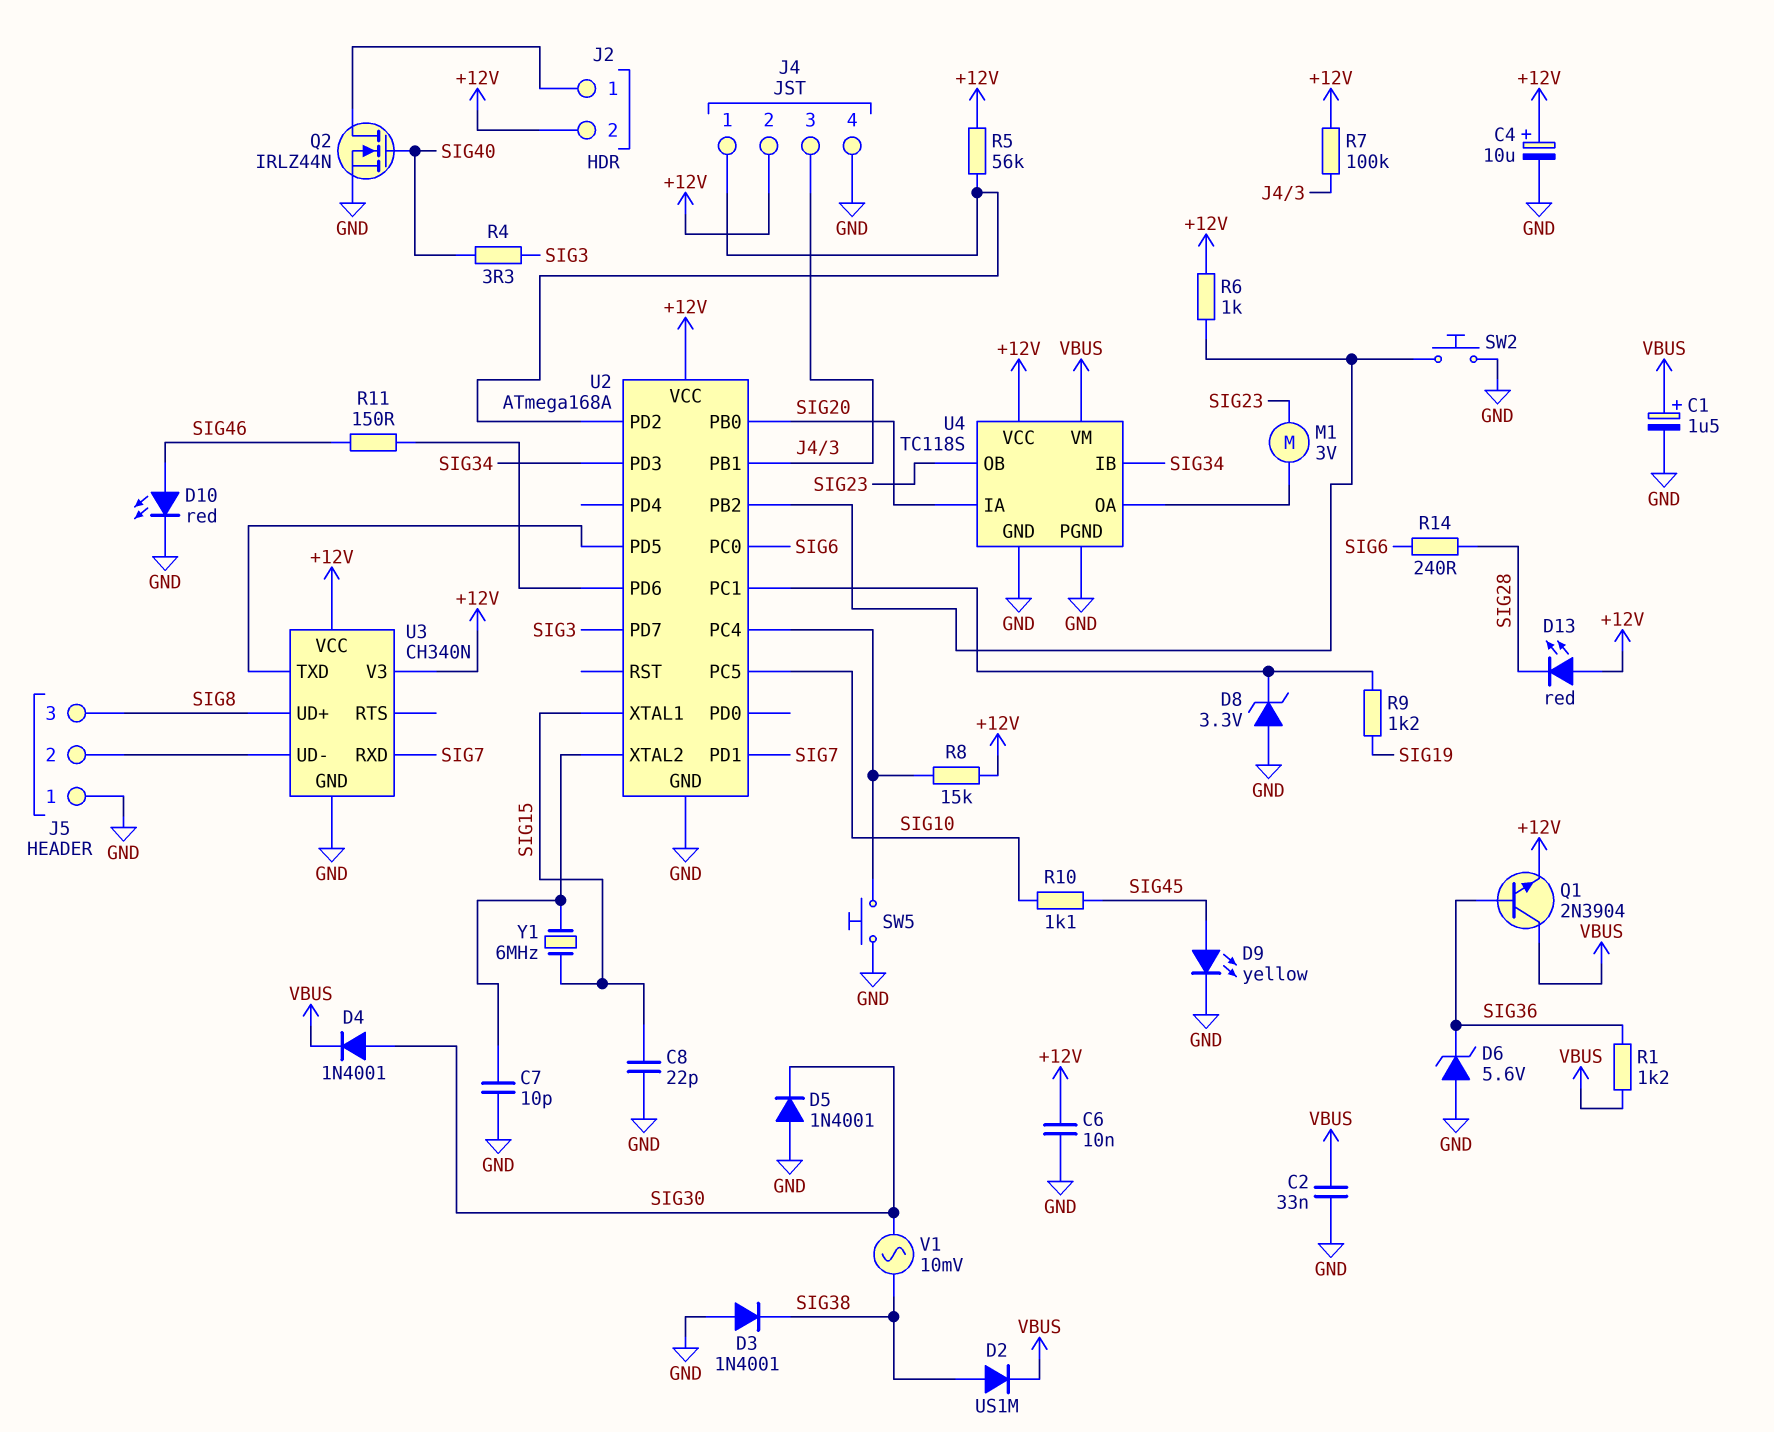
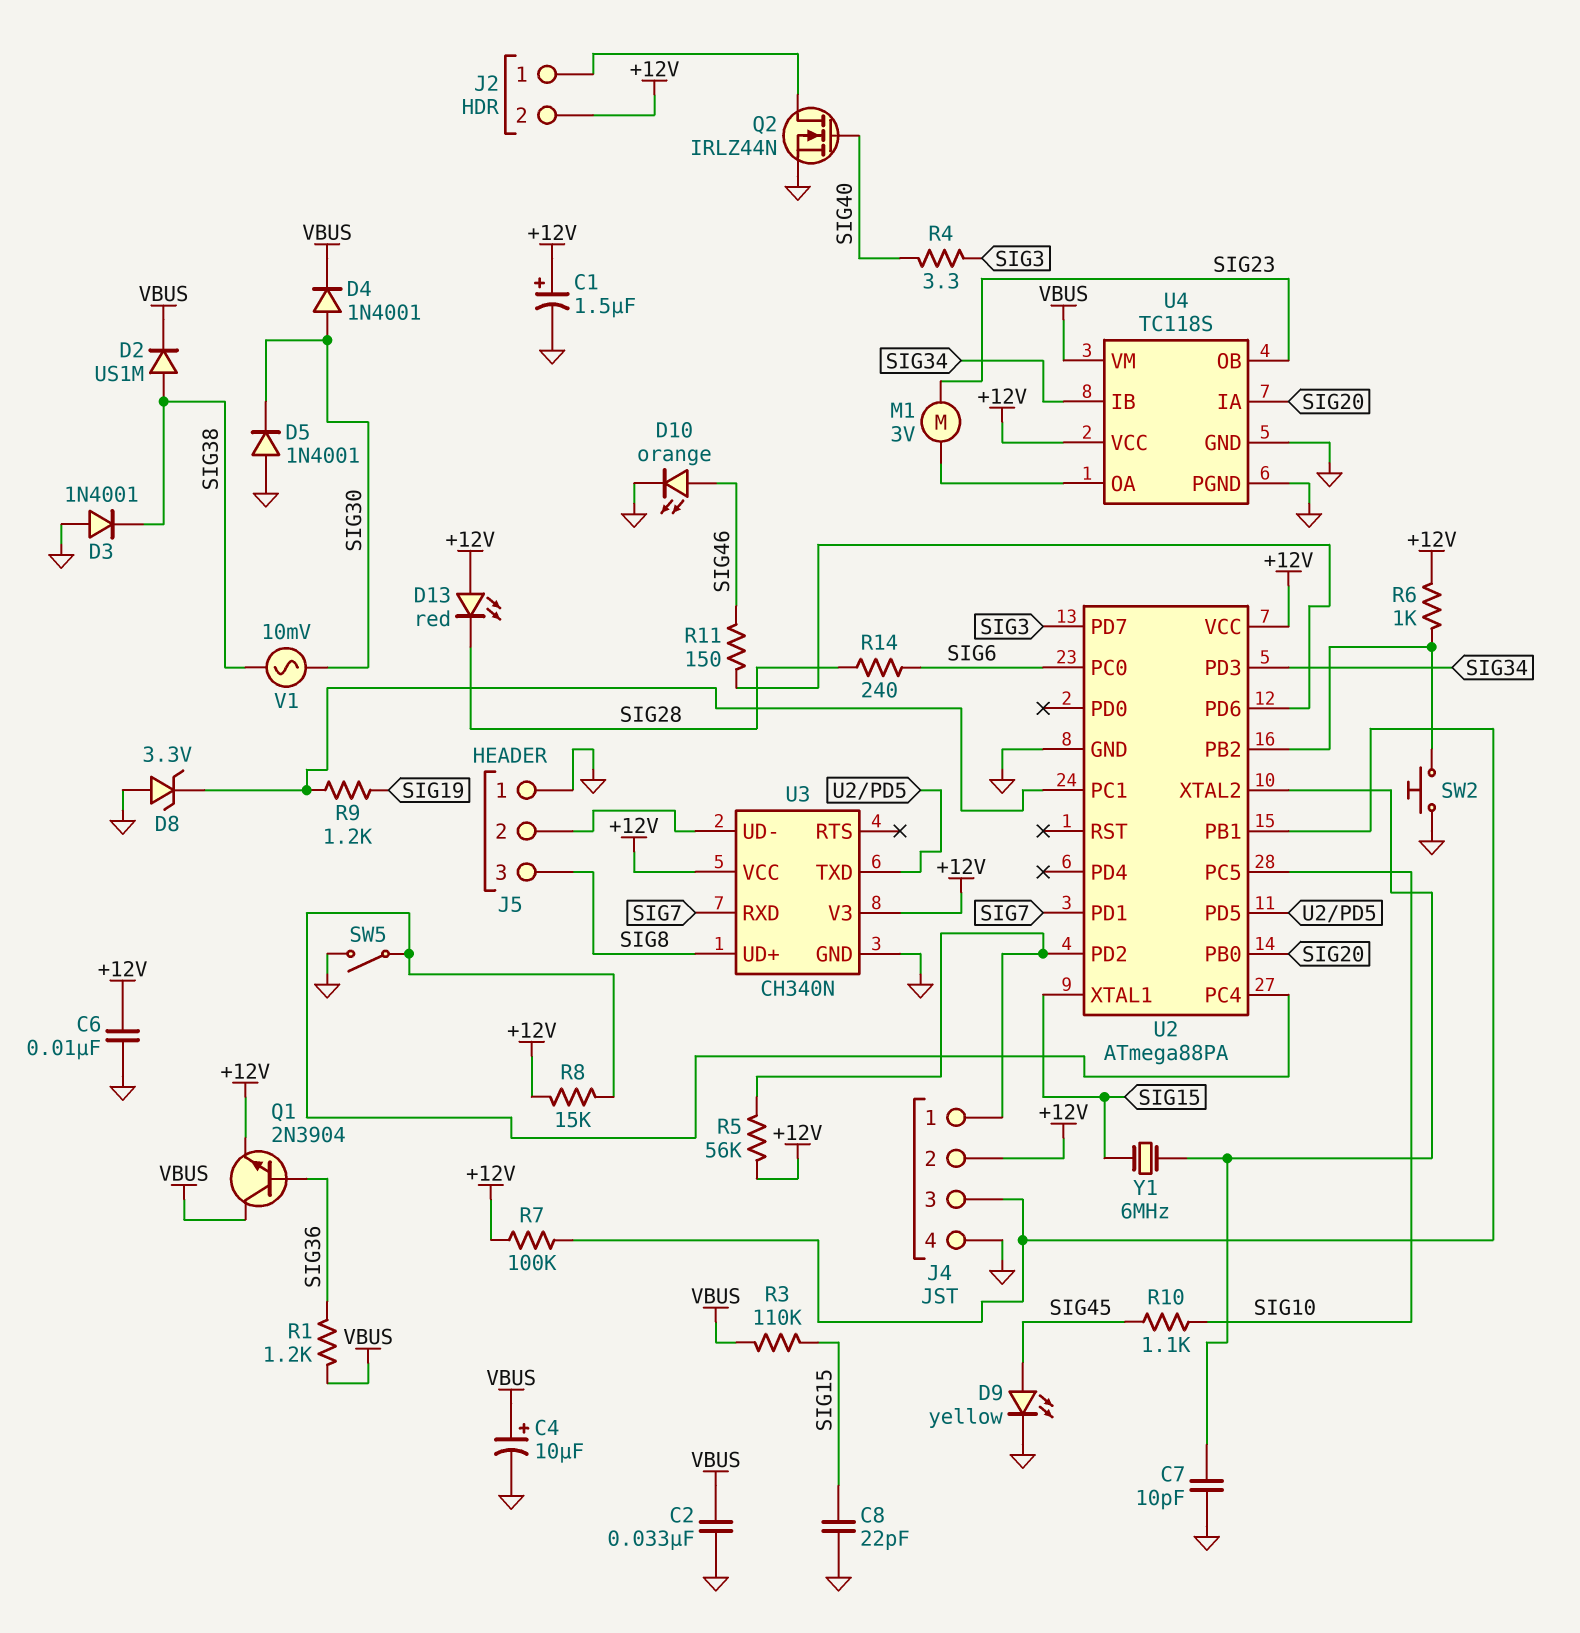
C1: 1.5uF (plus VBUS, minus GND) -> 1.5uF (plus +12V, minus GND)
C4: 10uF (plus +12V, minus GND) -> 10uF (plus VBUS, minus GND)
D6: zener 5.6V (A GND, K SIG36) -> none
D10: LED red (A SIG46, K GND) -> LED orange (A SIG46, K GND)
R3: none -> 110k (SIG15, VBUS)
SW5: button (GND, U2/PC4) -> switch (GND, U2/PC4)
U2: ATmega168A -> ATmega88PA

